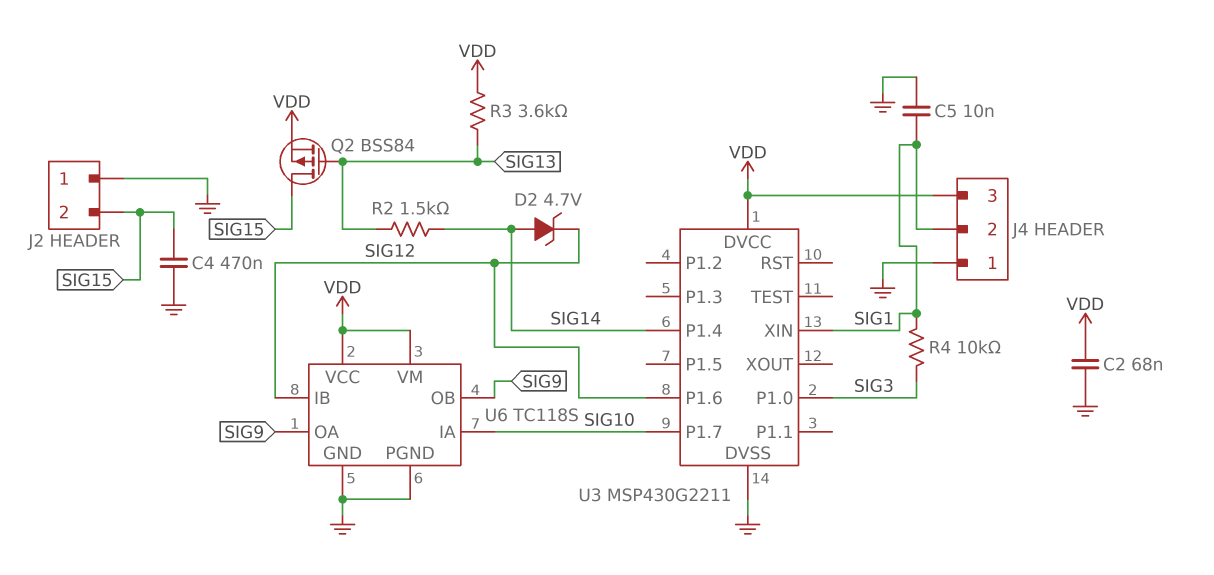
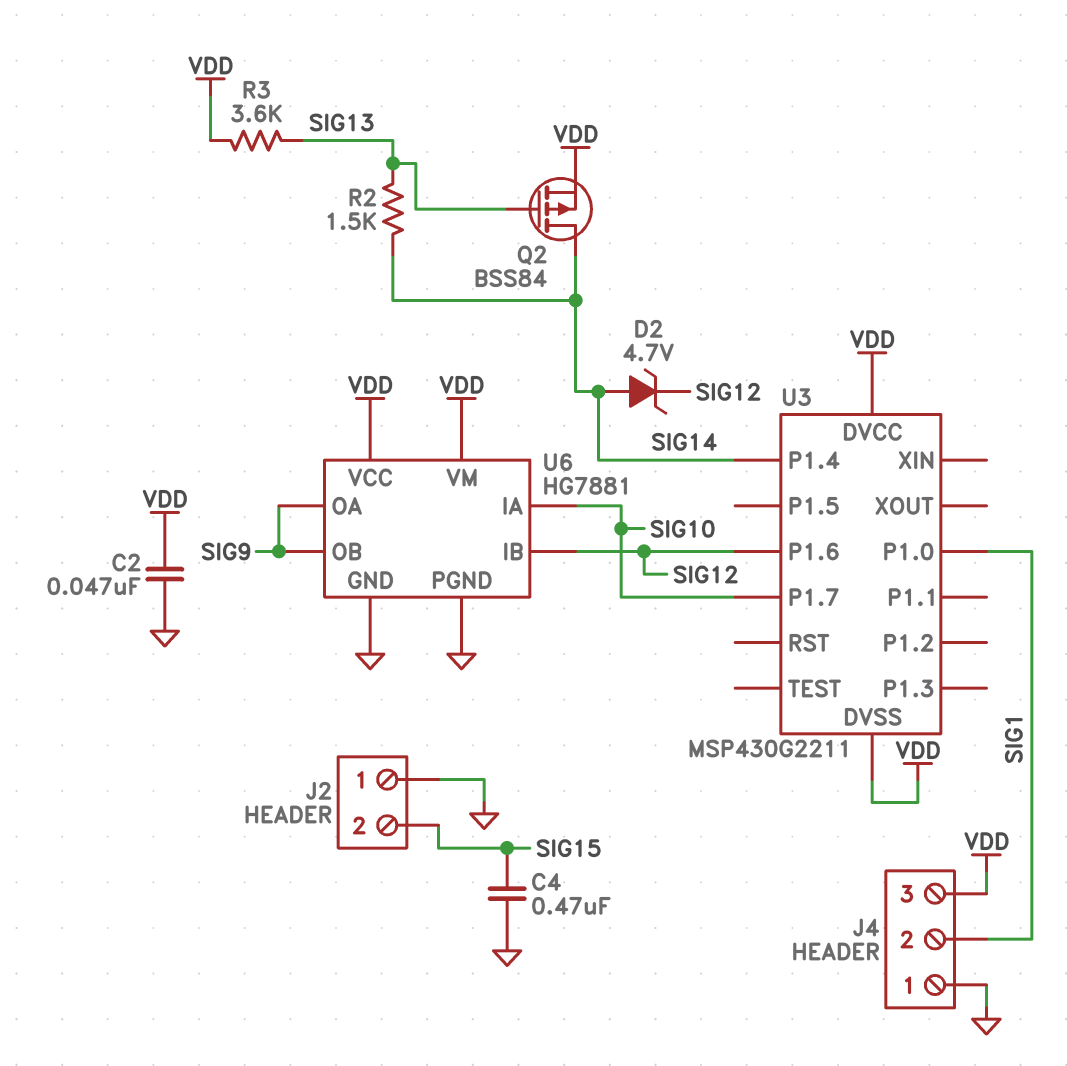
C2: 68nF (GND, VDD) -> 47nF (GND, VDD)
C5: 10nF (GND, SIG1) -> none
Q2: PMOS BSS84 (G SIG13, D SIG15, S VDD) -> PMOS BSS84 (G SIG13, D SIG14, S VDD)
R4: 10k (SIG1, SIG3) -> none
U3 pin DVSS: GND -> VDD
U3 pin P1.0: SIG3 -> SIG1
U3 pin XIN: SIG1 -> none
U6: TC118S -> HG7881

